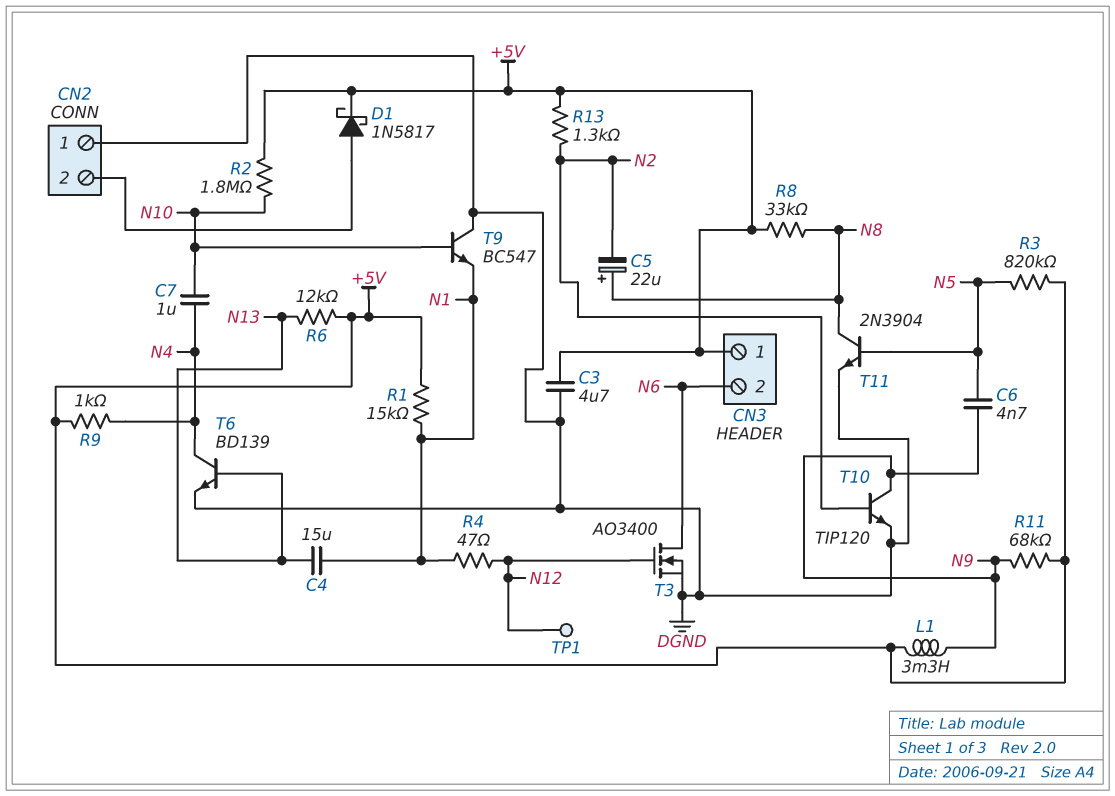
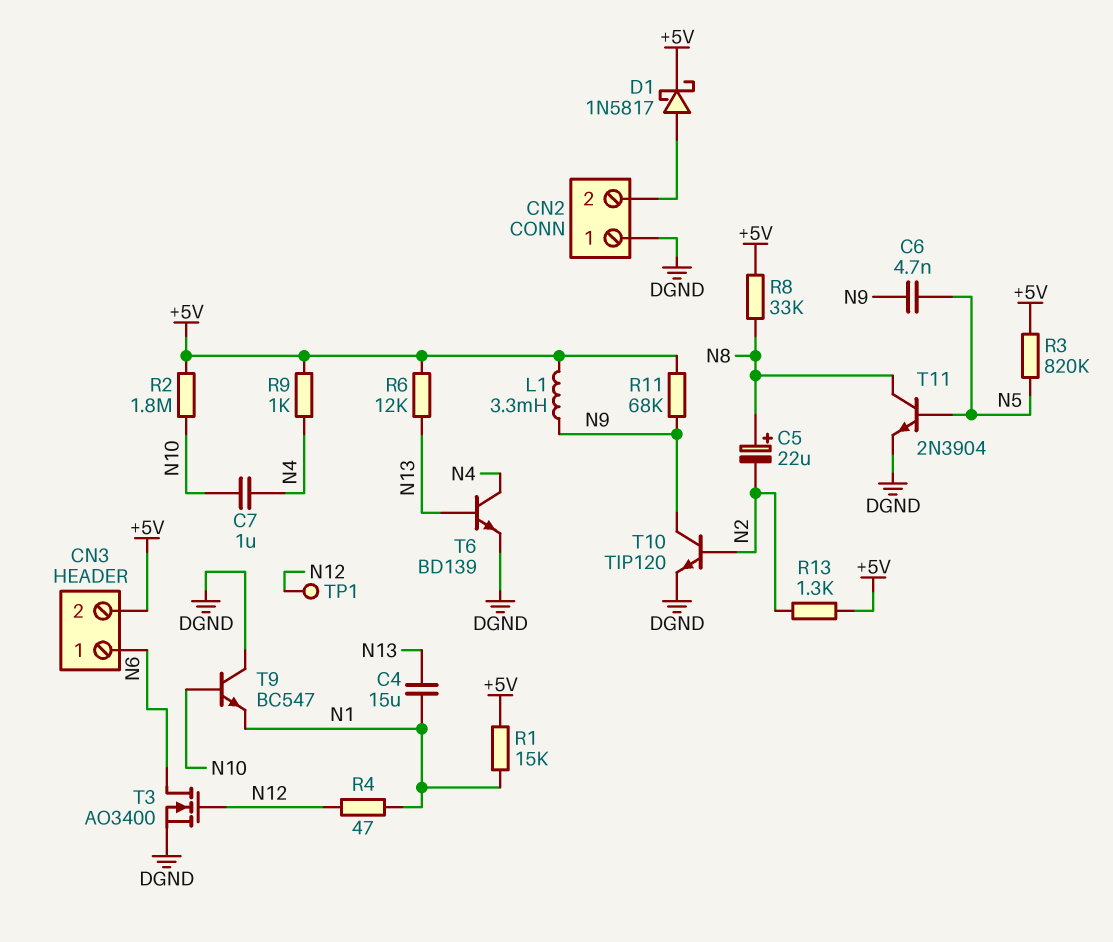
C3: 4.7uF (+5V, DGND) -> none
CN3 pin 1: +5V -> N6
CN3 pin 2: N6 -> +5V

